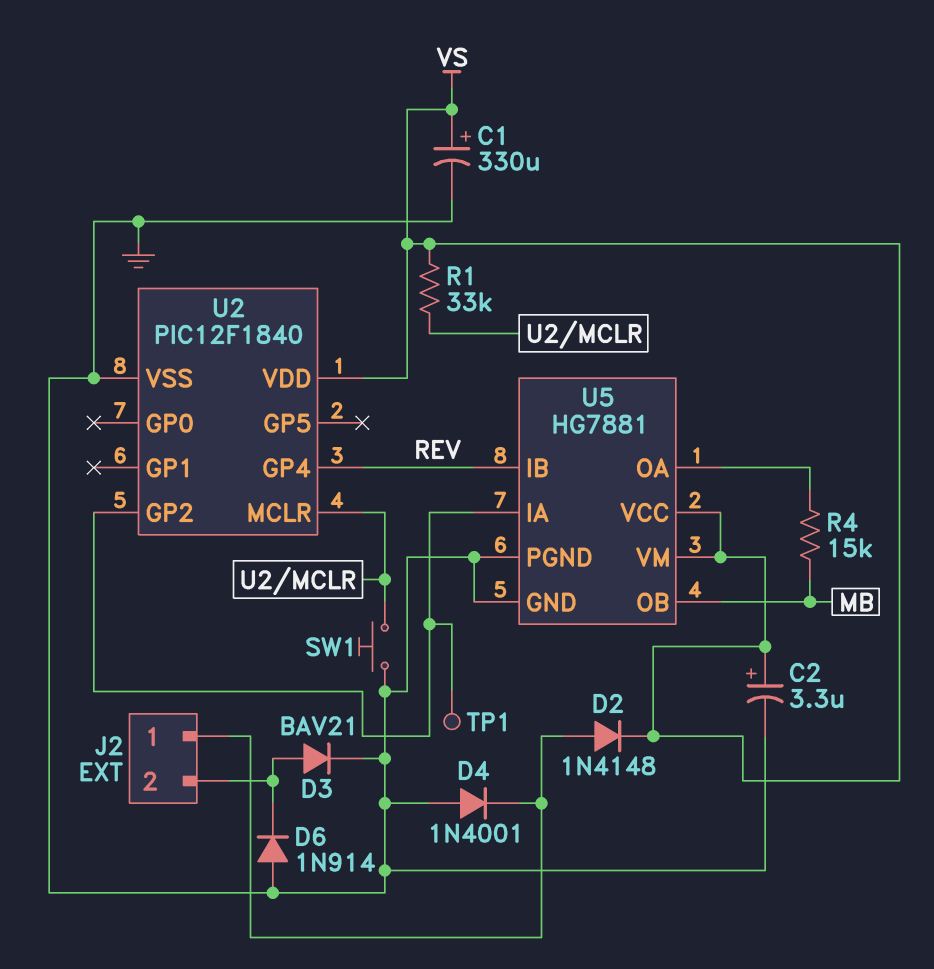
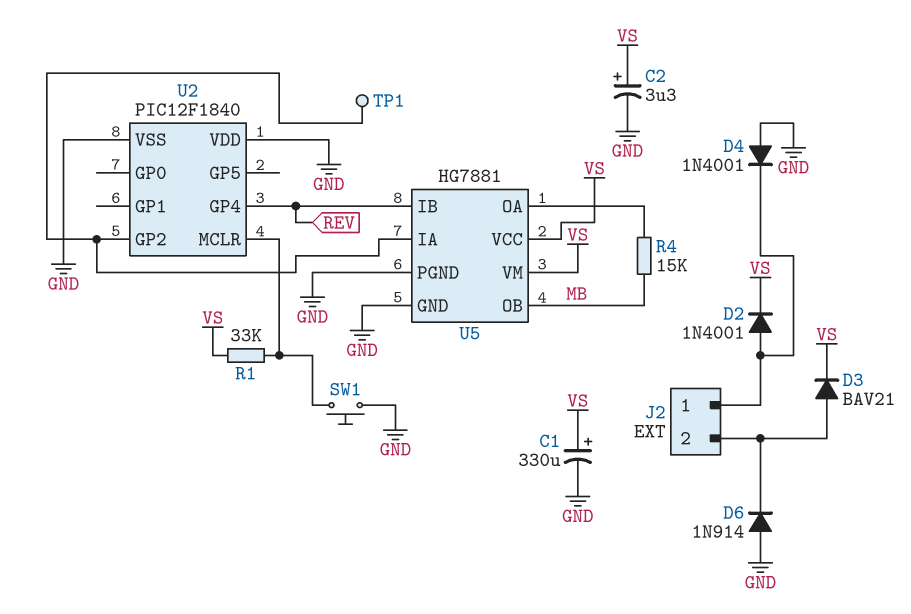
D2: diode 1N4148 (A J2/1, K VS) -> diode 1N4001 (A J2/1, K VS)
D3: diode BAV21 (A J2/2, K GND) -> diode BAV21 (A J2/2, K VS)
U2 pin VDD: VS -> GND

